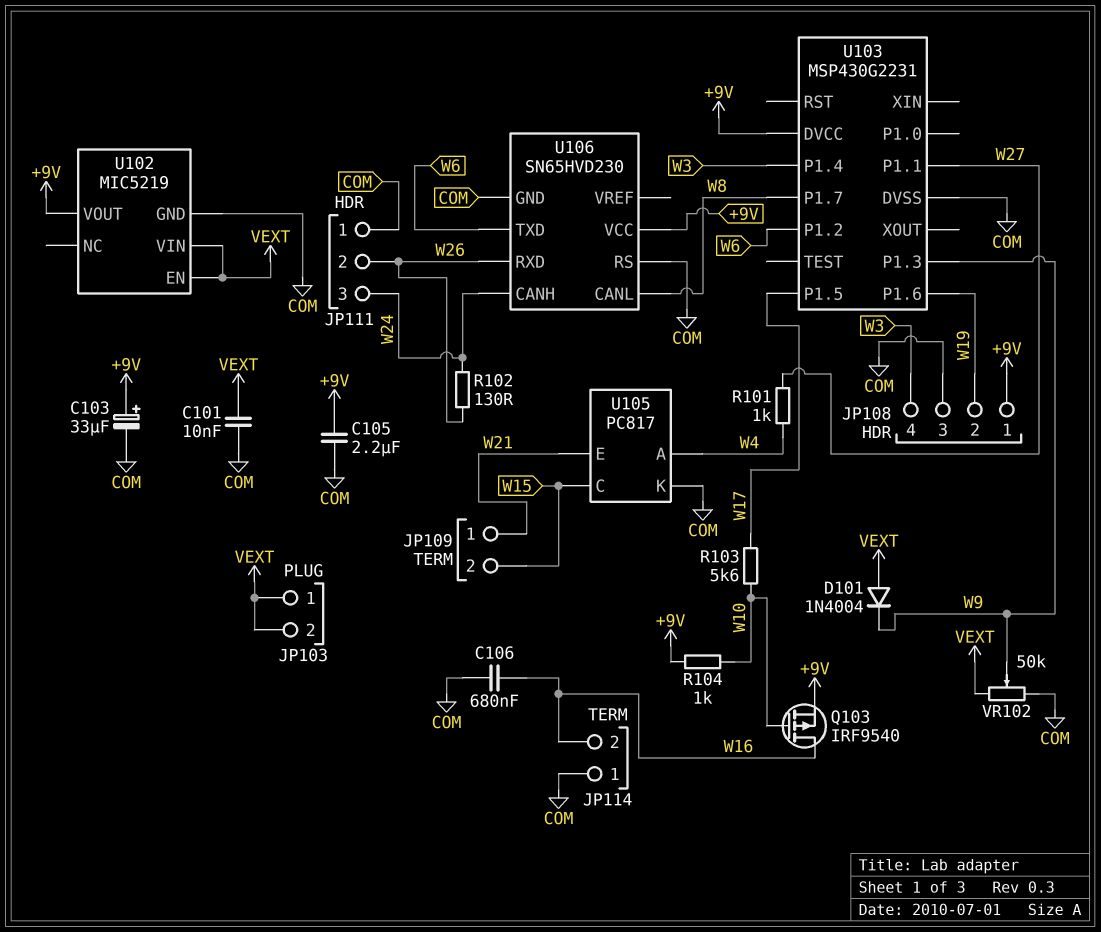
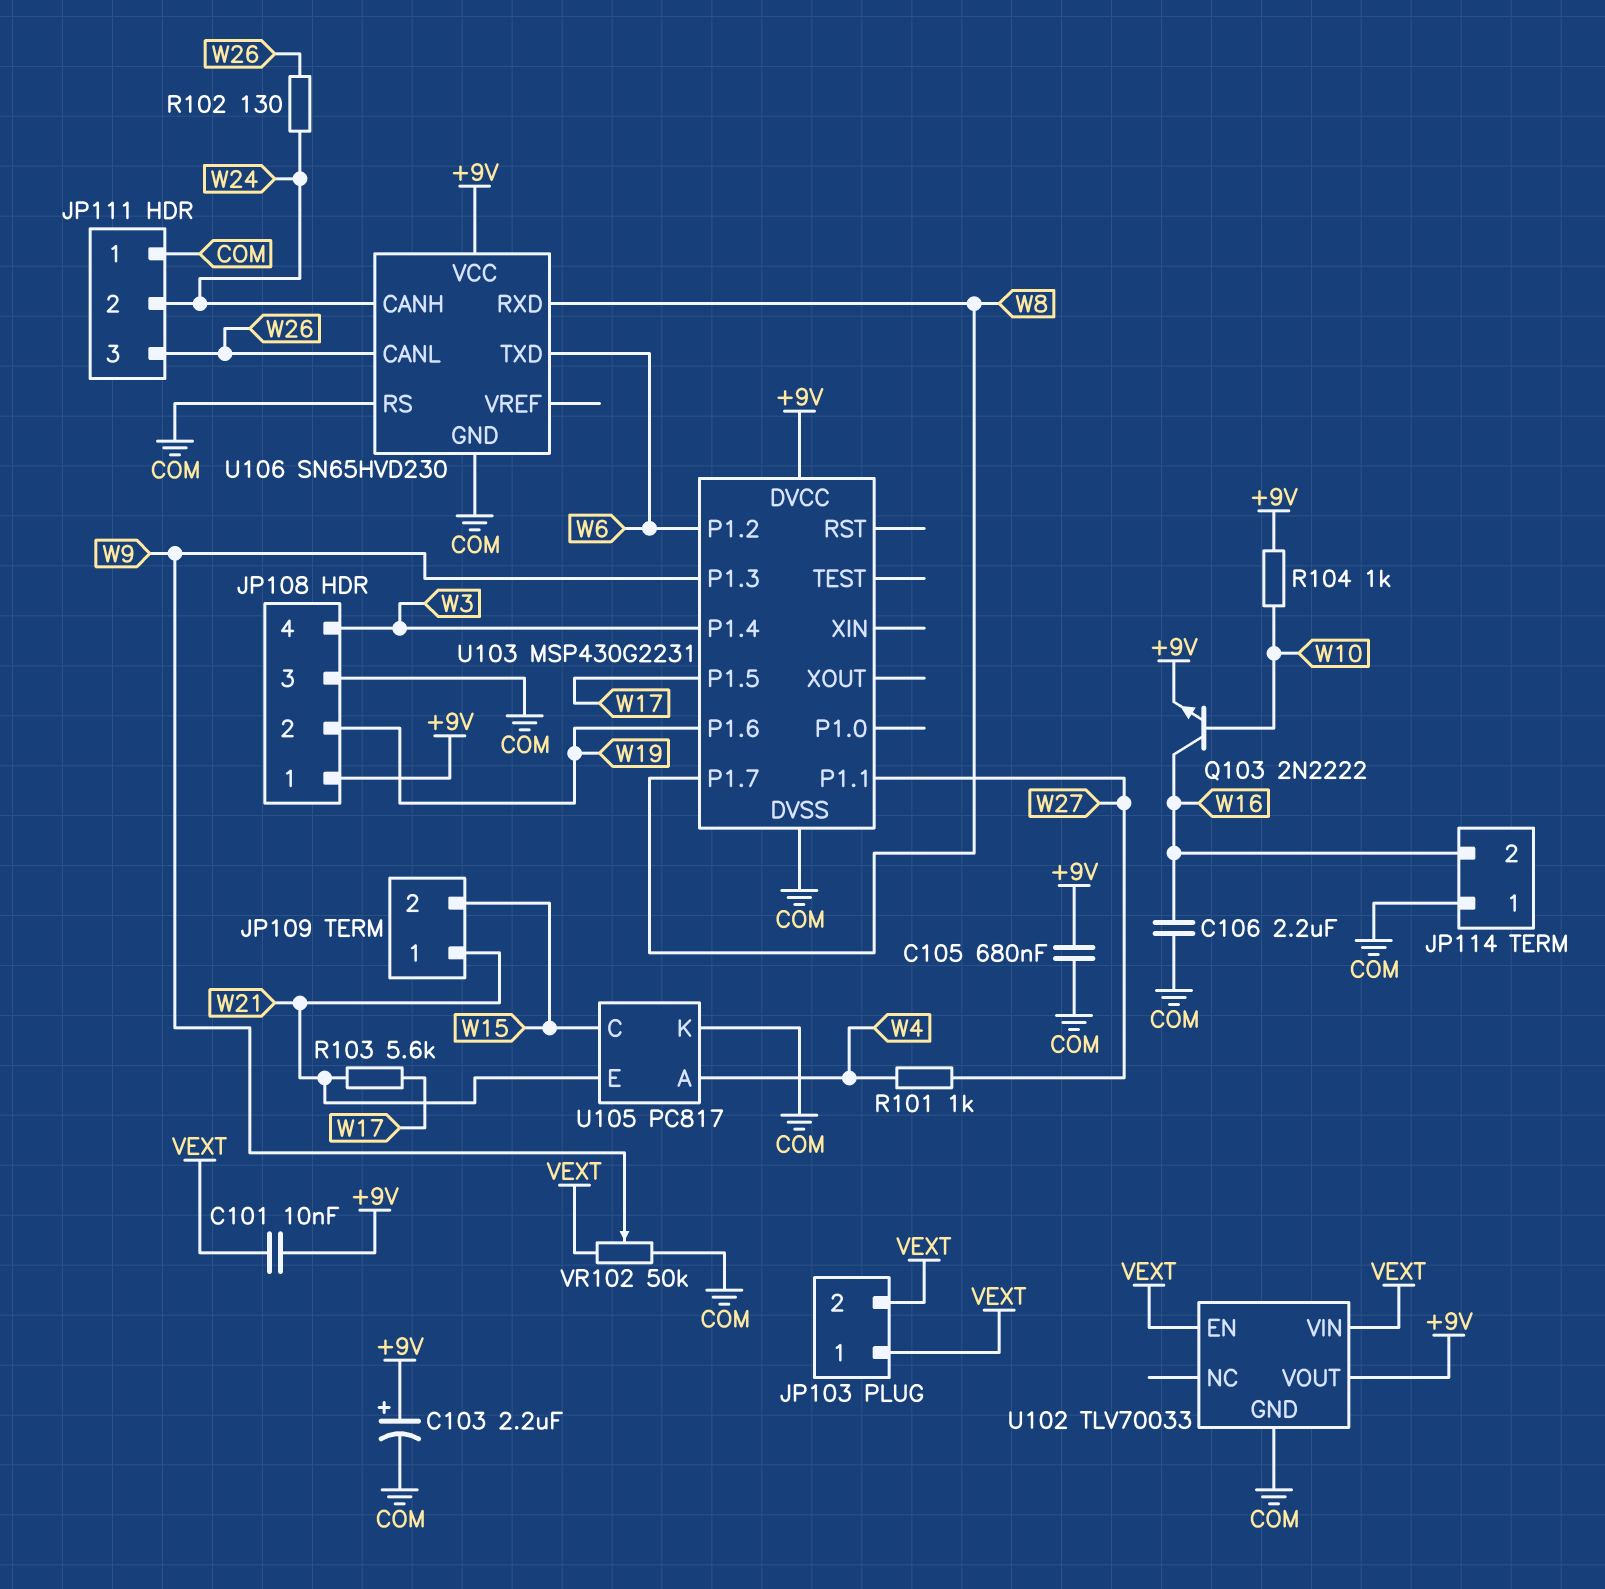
C101: 10nF (COM, VEXT) -> 10nF (+9V, VEXT)
C103: 33uF (plus +9V, minus COM) -> 2.2uF (plus +9V, minus COM)
C105: 2.2uF (+9V, COM) -> 680nF (+9V, COM)
C106: 680nF (COM, W16) -> 2.2uF (COM, W16)
D101: diode 1N4004 (A VEXT, K W9) -> none
JP111 pin 2: W26 -> W24
JP111 pin 3: W24 -> W26
Q103: PMOS IRF9540 (G W10, D W16, S +9V) -> NPN 2N2222 (B W10, C W16, E +9V)
R103: 5.6k (W10, W17) -> 5.6k (W17, W21)
U102: MIC5219 -> TLV70033
U106 pin CANL: W8 -> W26
U106 pin RXD: W26 -> W8

